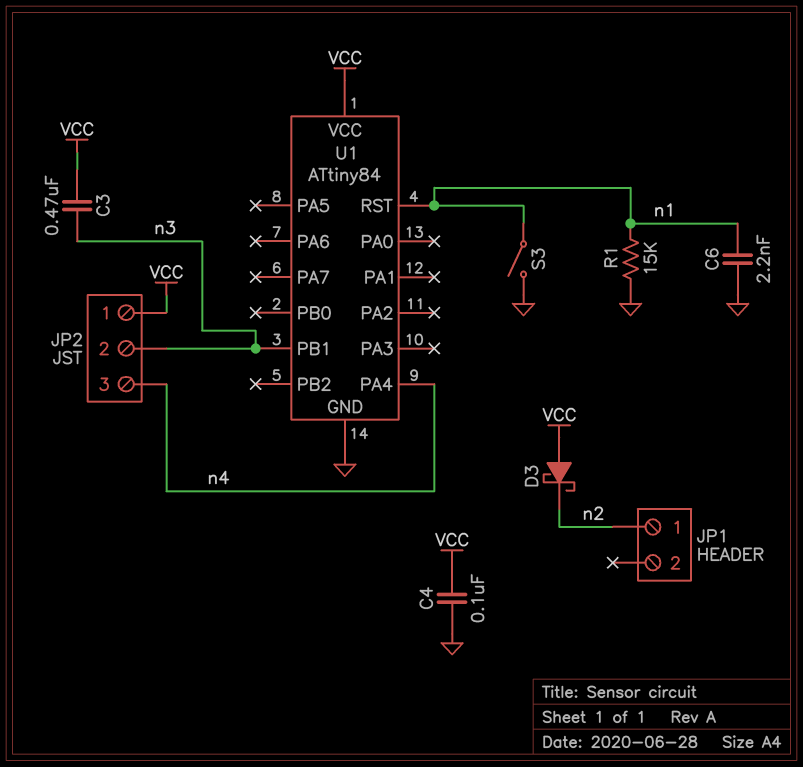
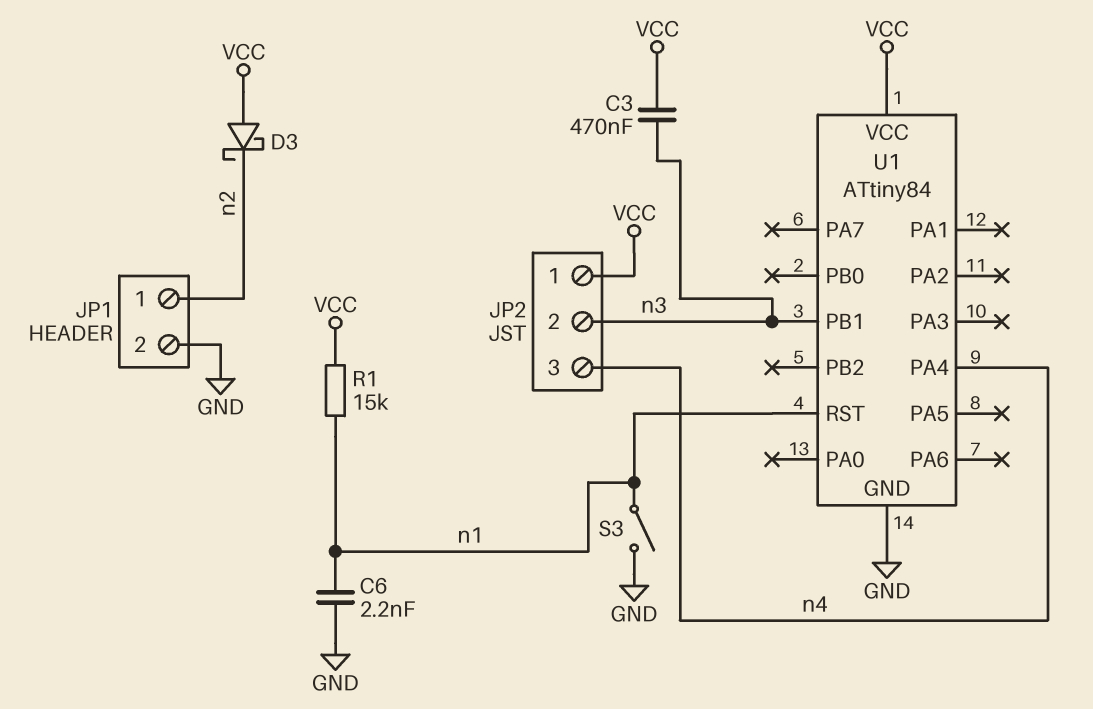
C4: 100nF (GND, VCC) -> none
JP1 pin 2: none -> GND
R1: 15k (GND, n1) -> 15k (VCC, n1)

